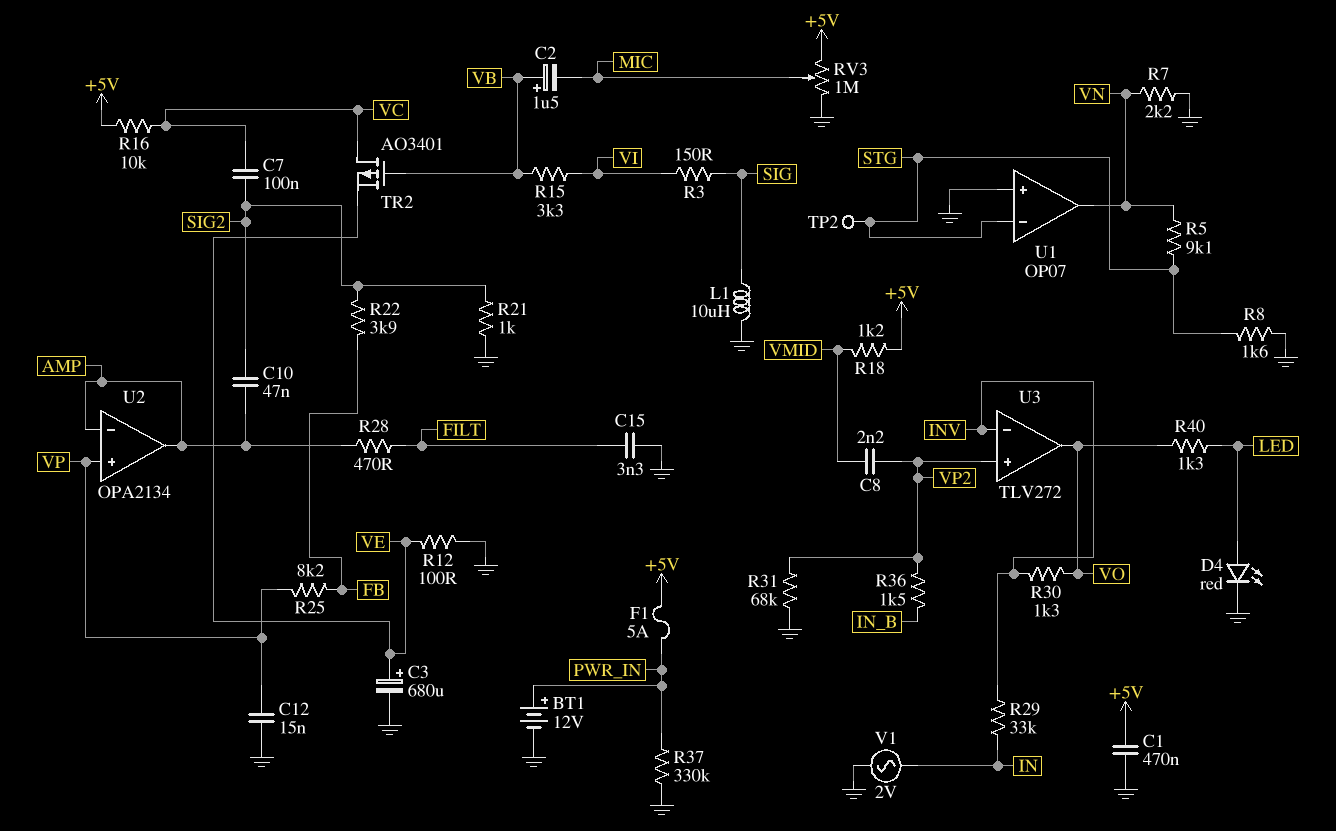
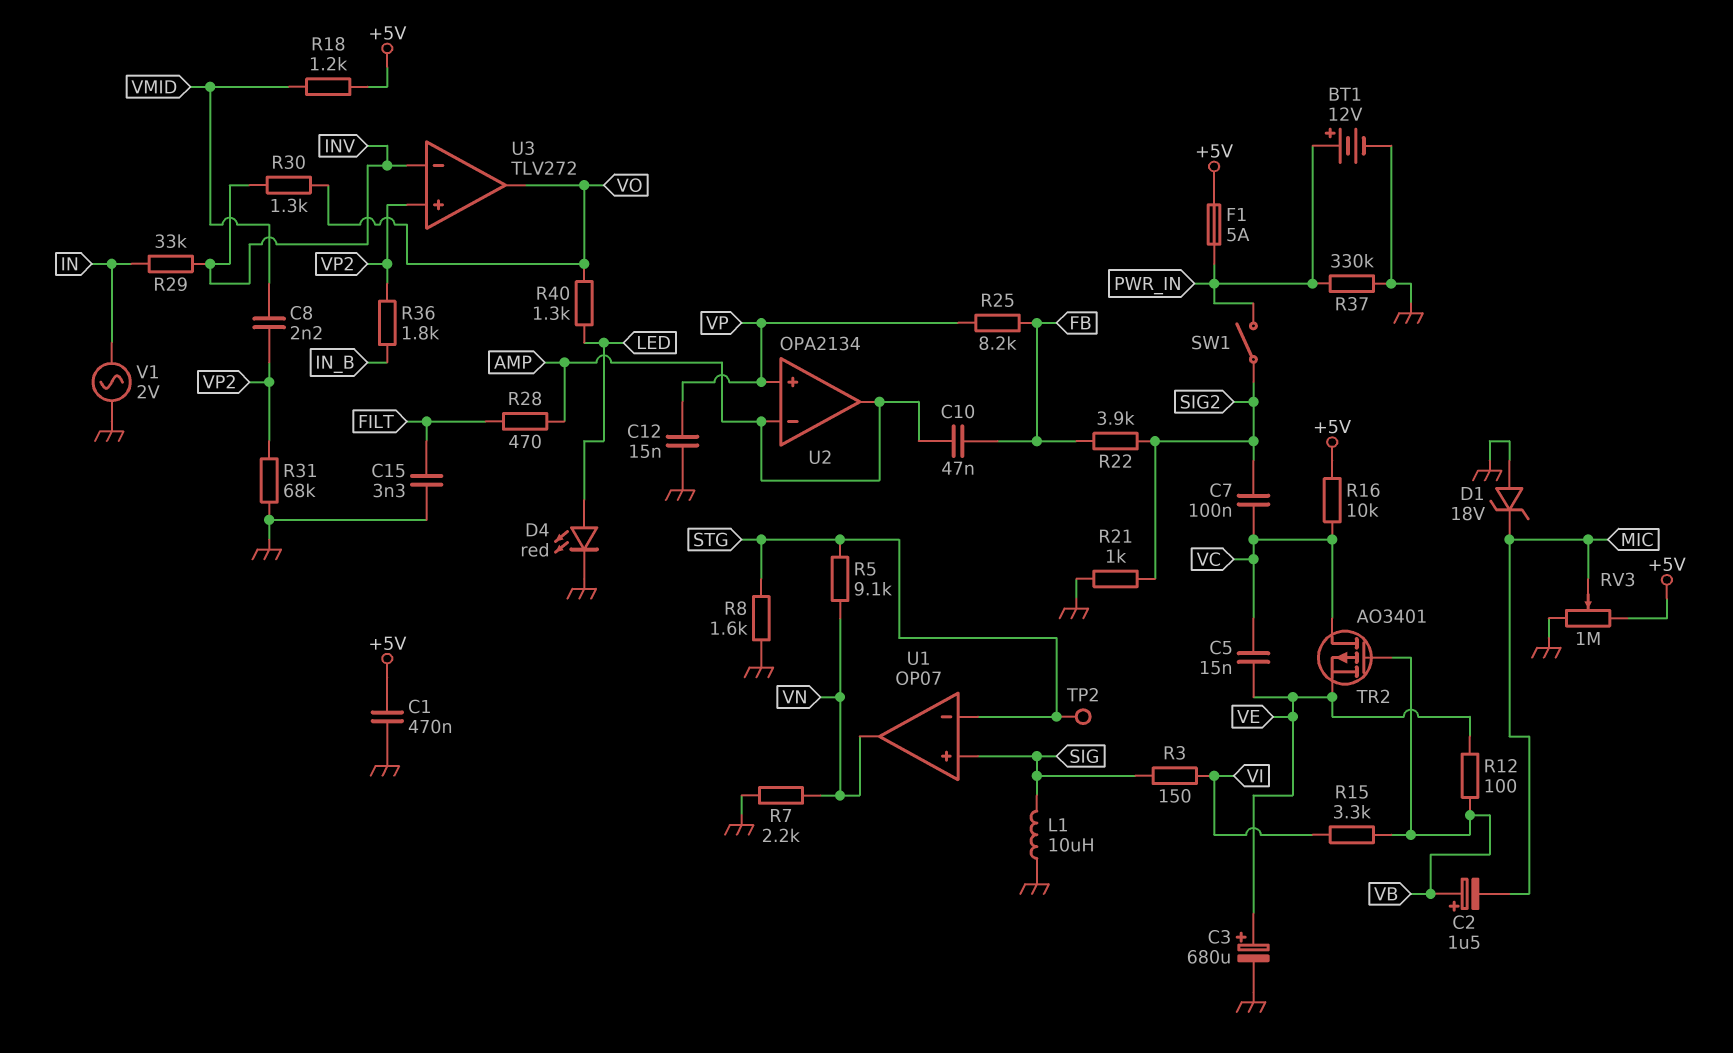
C5: none -> 15nF (VC, VE)
C10: 47nF (AMP, SIG2) -> 47nF (AMP, FB)
D1: none -> zener 18V (A GND, K MIC)
R12: 100 (GND, VE) -> 100 (VB, VE)
R36: 1.5k (IN_B, VP2) -> 1.8k (IN_B, VP2)
SW1: none -> switch (PWR_IN, SIG2)
U1 pin in+: GND -> SIG

